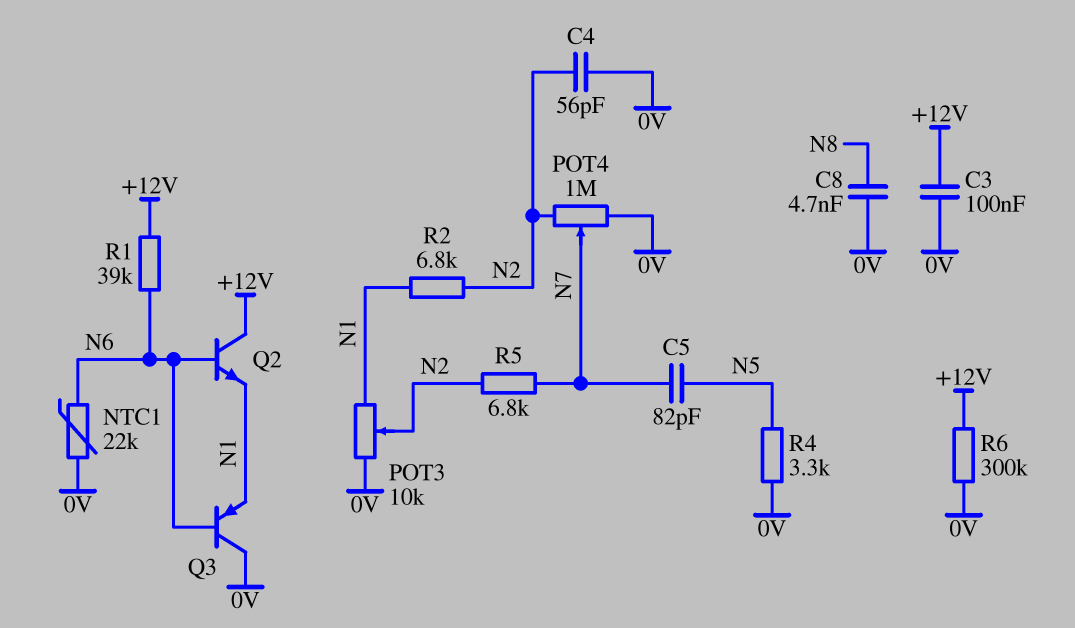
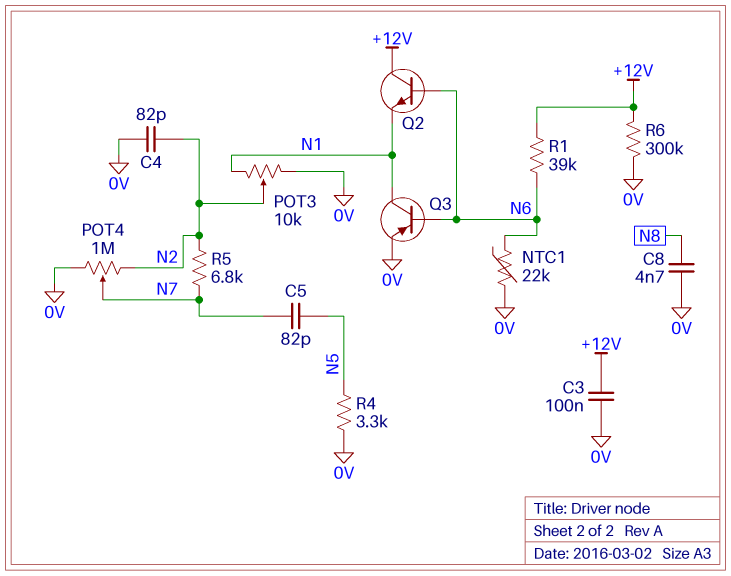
C4: 56pF (0V, N2) -> 82pF (0V, N2)
Q3: PNP (B N6, C 0V, E N1) -> PNP (B N6, C N1, E 0V)
R2: 6.8k (N1, N2) -> none

